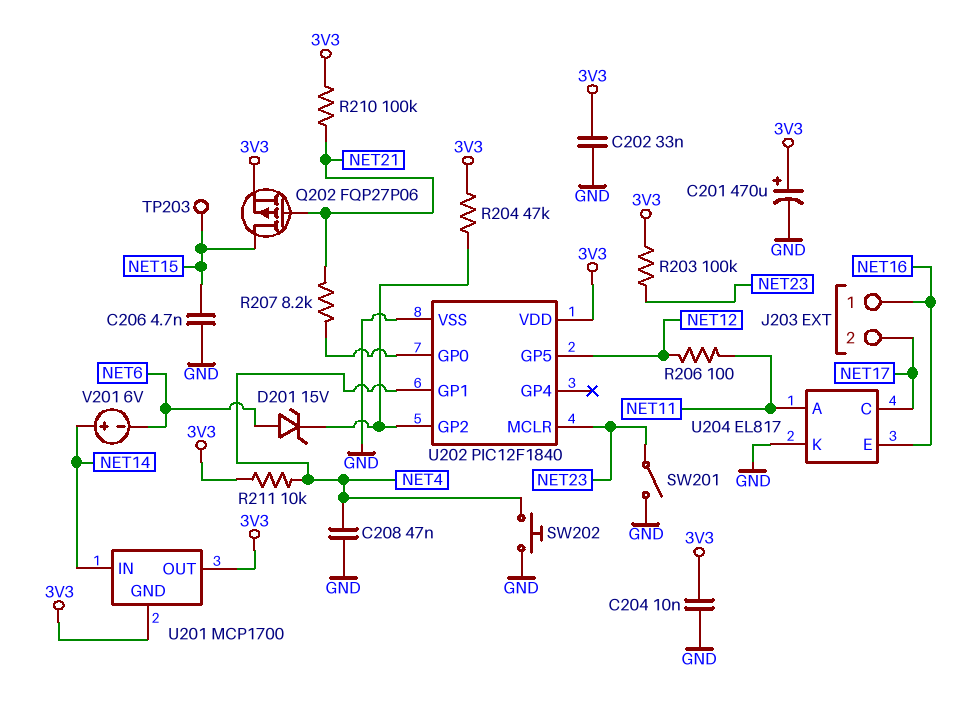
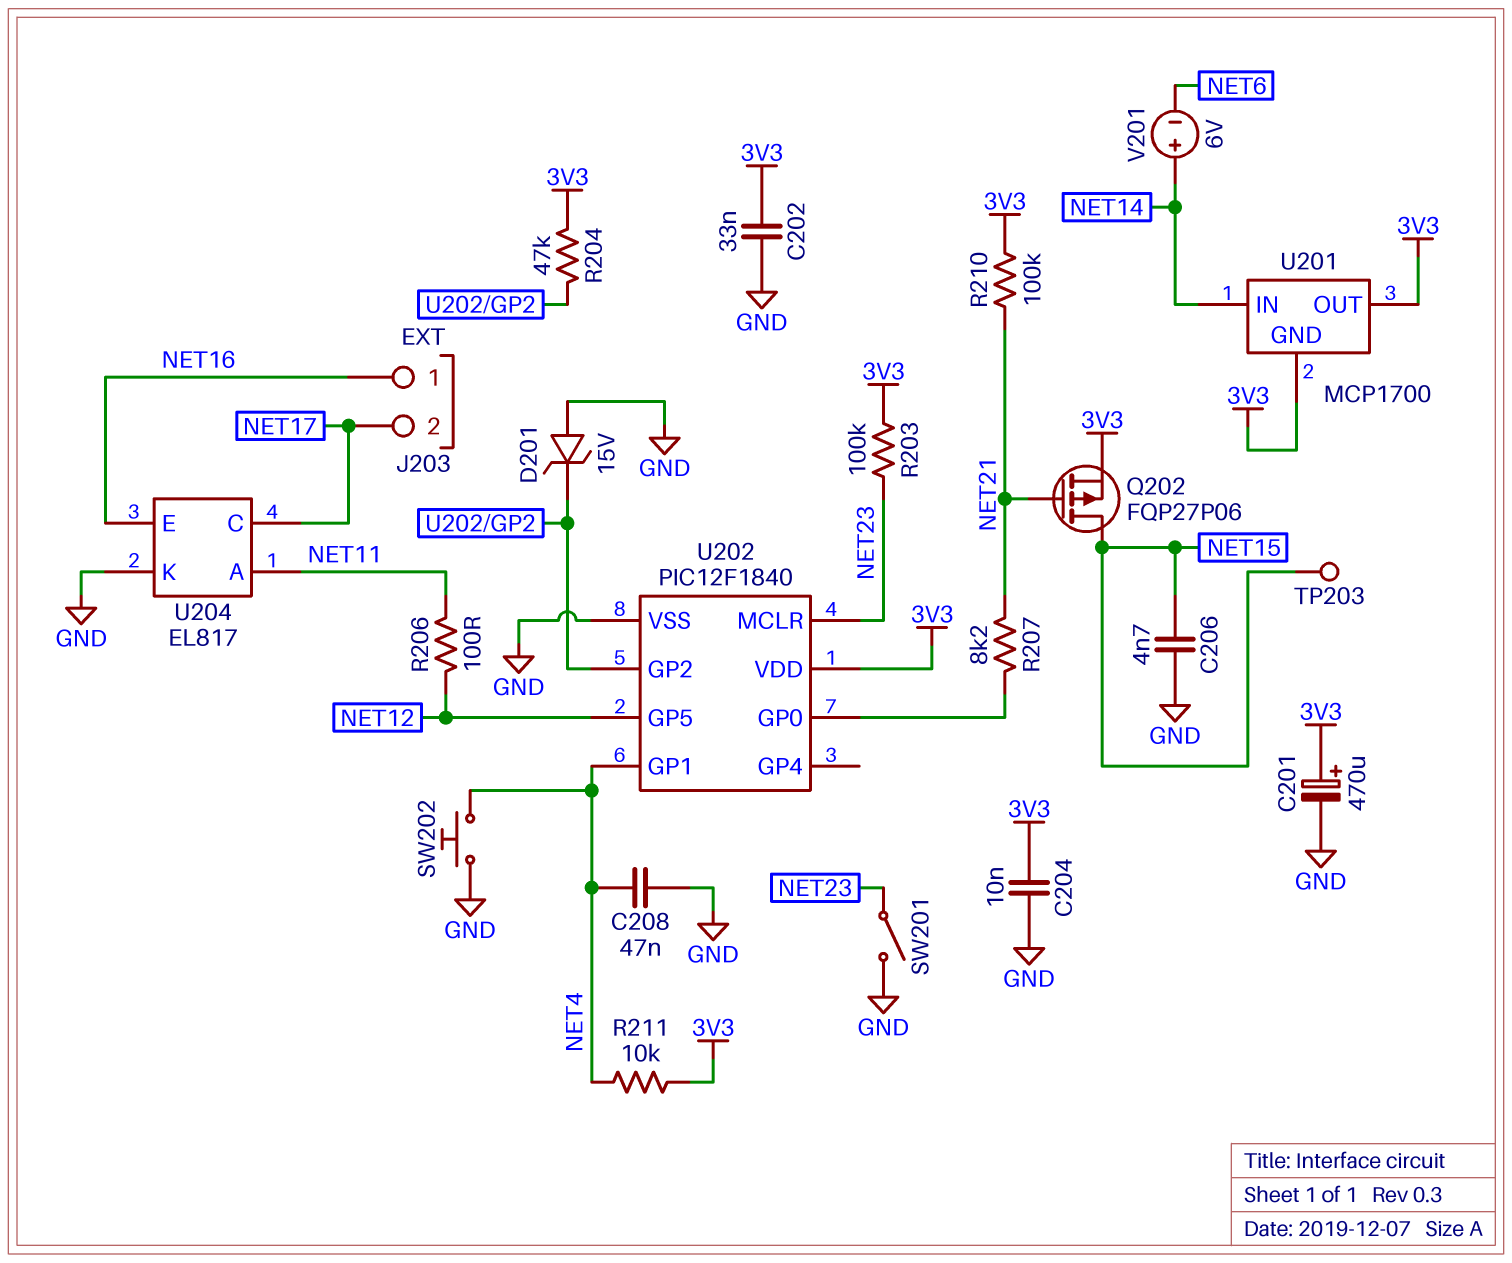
D201: zener 15V (A NET6, K U202/GP2) -> zener 15V (A GND, K U202/GP2)

